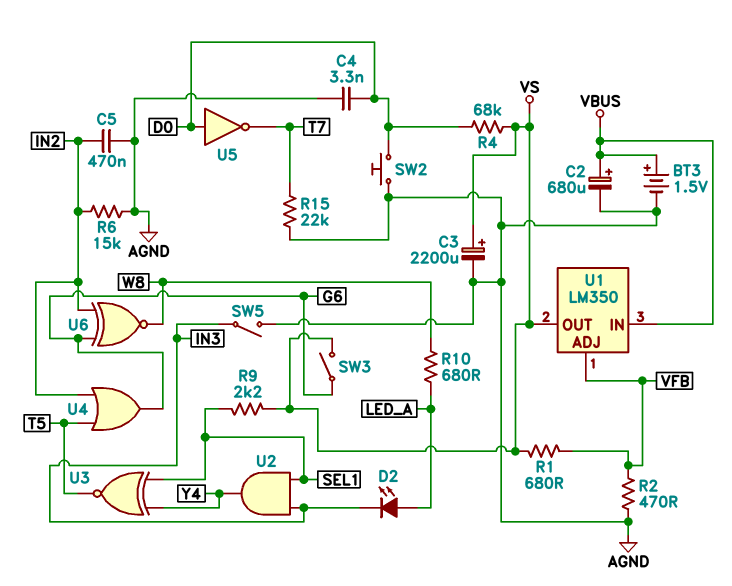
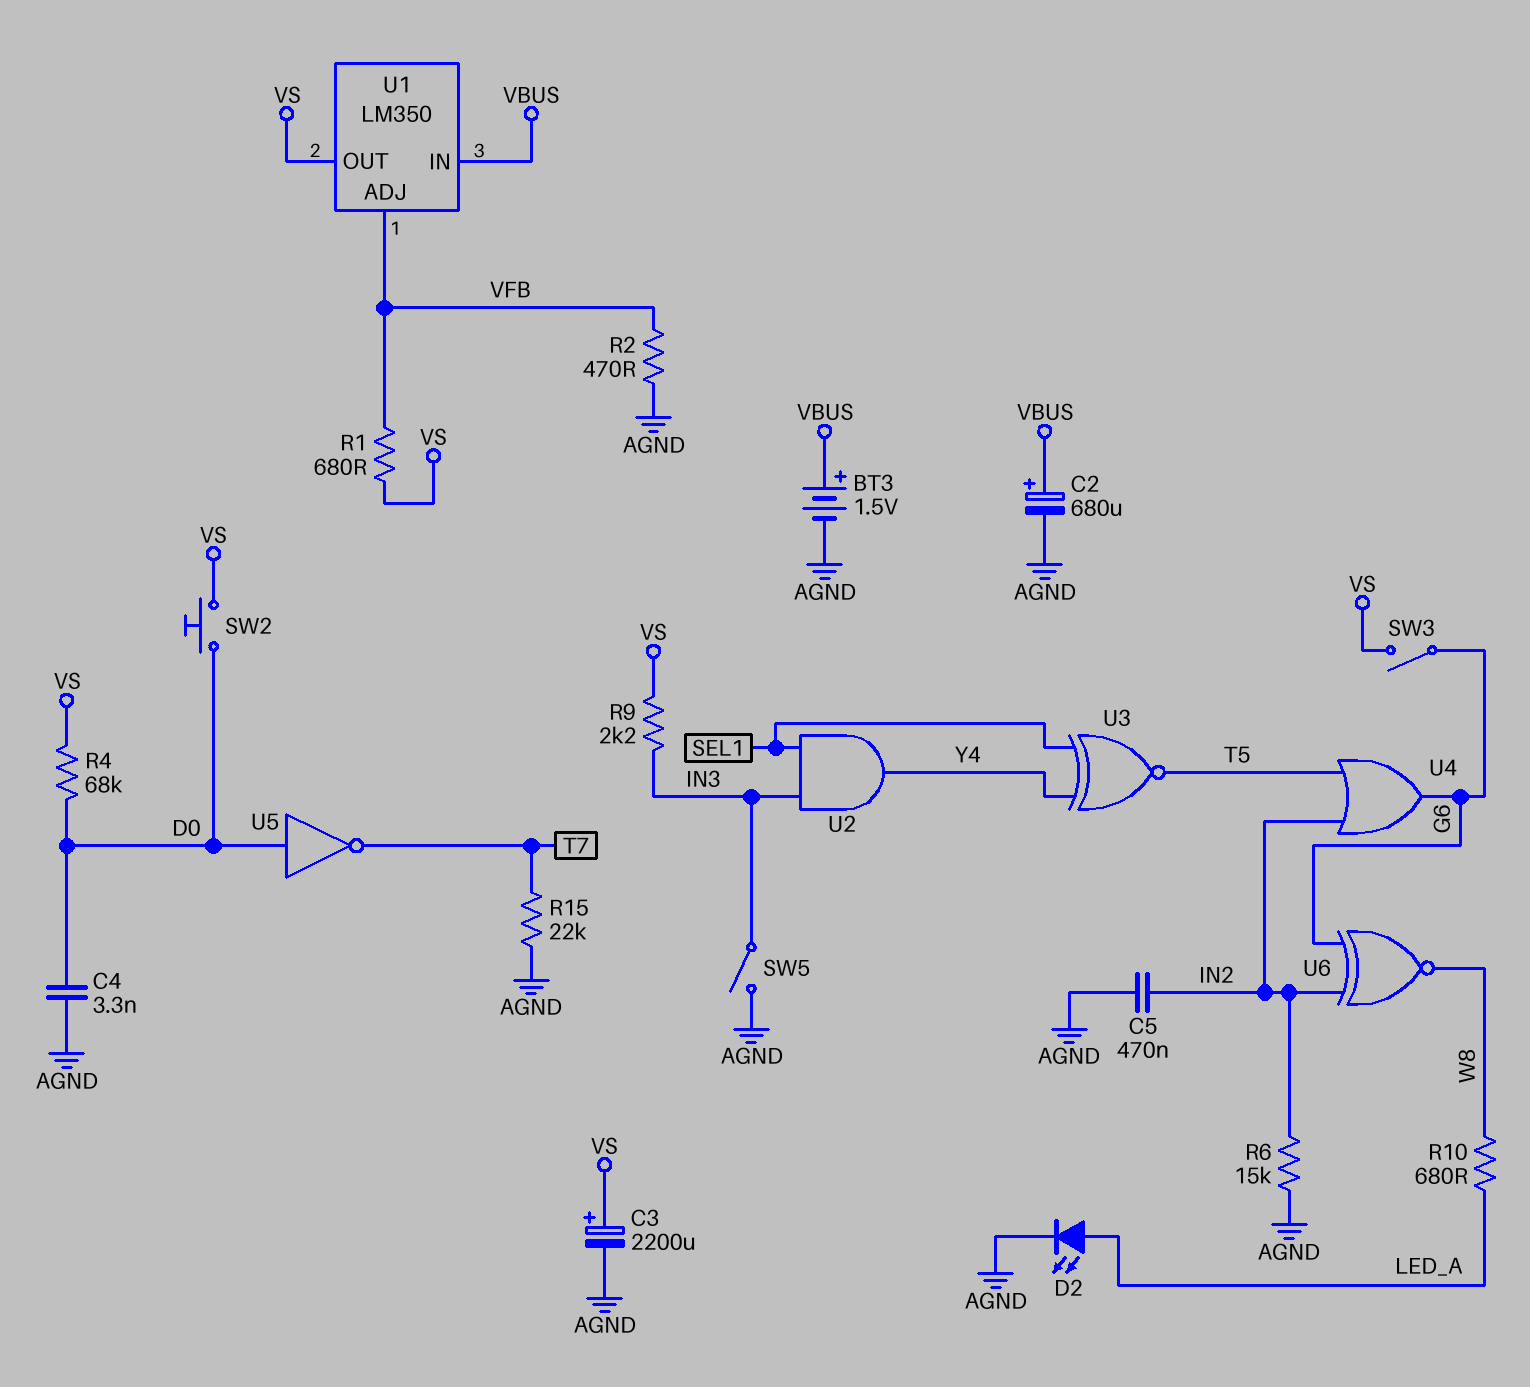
D2: LED (A LED_A, K IN3) -> LED (A LED_A, K AGND)
R9: 2.2k (SEL1, VS) -> 2.2k (IN3, VS)
SW2: button (AGND, D0) -> button (D0, VS)

